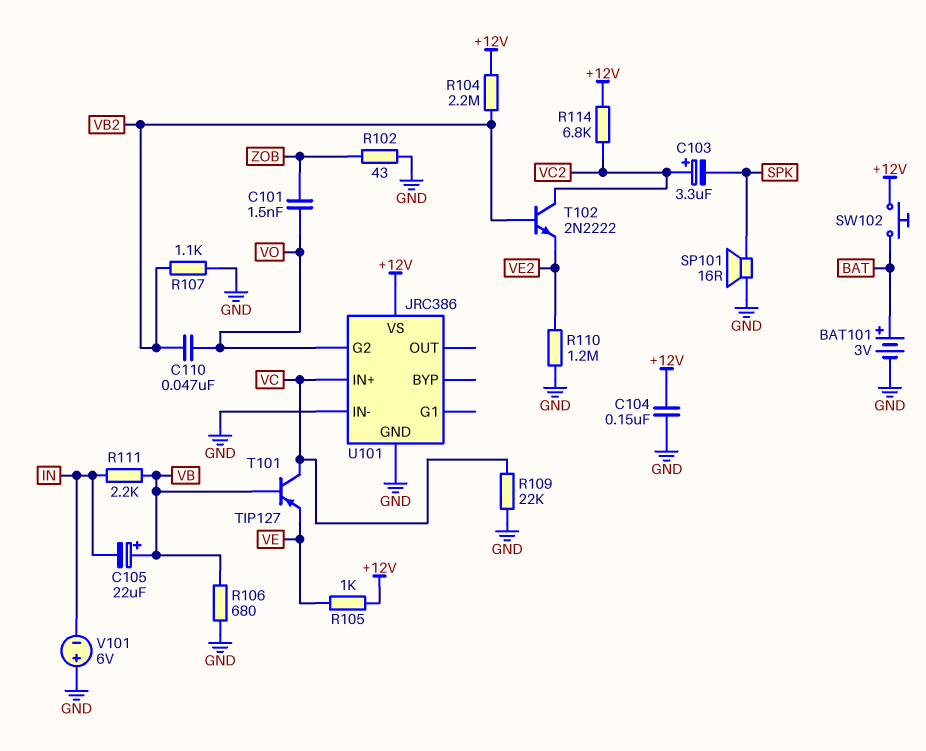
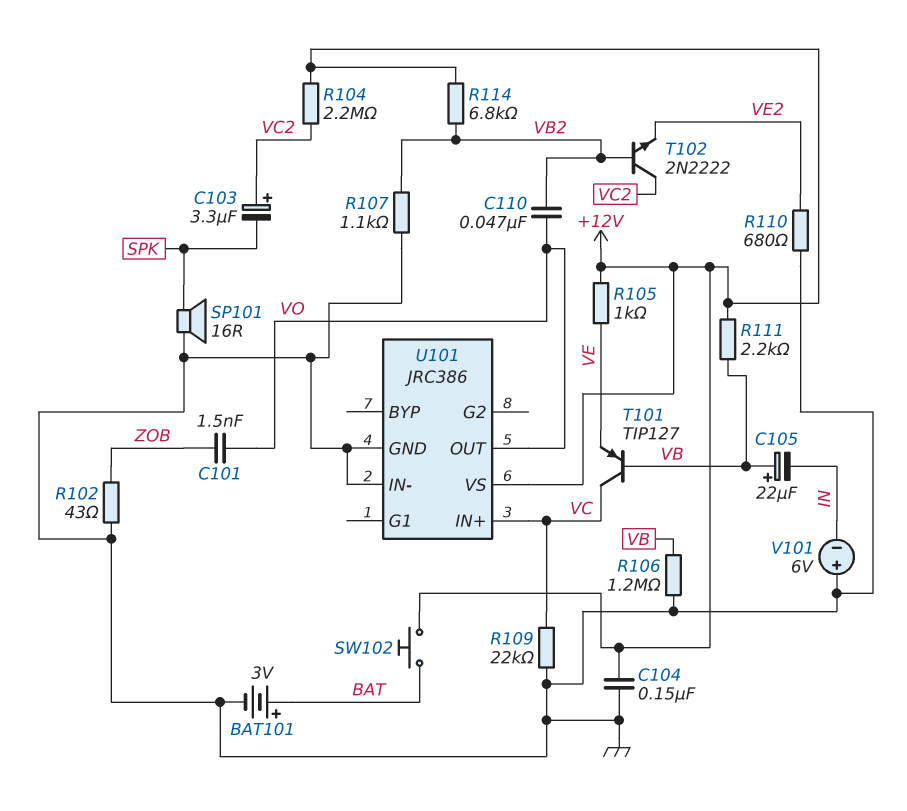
R104: 2.2M (+12V, VB2) -> 2.2M (+12V, VC2)
R106: 680 (GND, VB) -> 1.2M (GND, VB)
R110: 1.2M (GND, VE2) -> 680 (GND, VE2)
R111: 2.2k (IN, VB) -> 2.2k (+12V, VB)
R114: 6.8k (+12V, VC2) -> 6.8k (+12V, VB2)
U101 pin G2: VO -> none
U101 pin OUT: none -> VO

